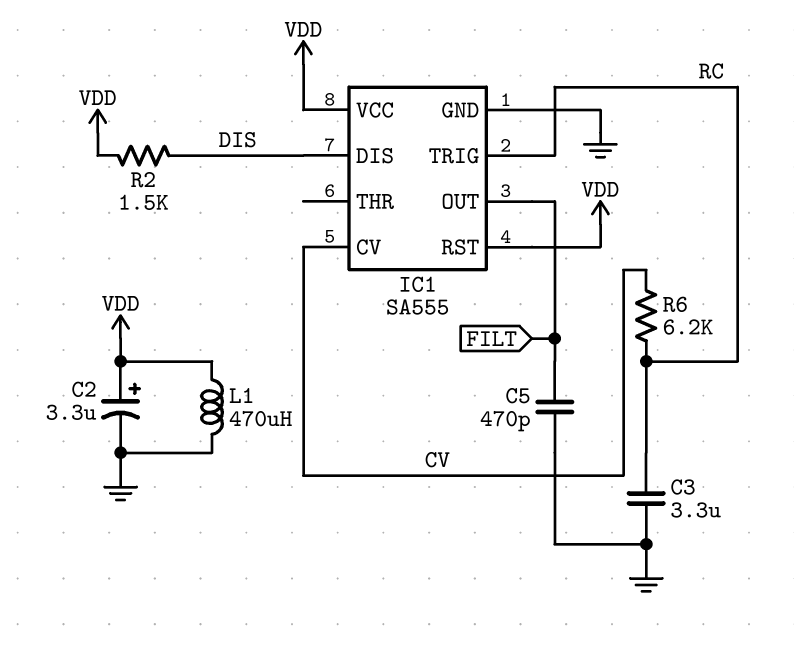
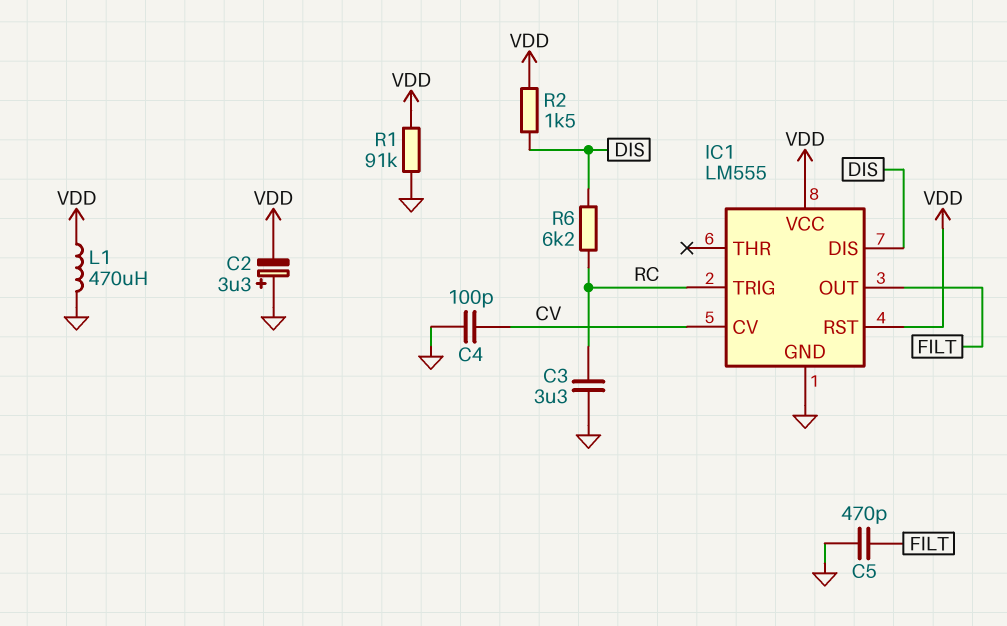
C2: 3.3uF (plus VDD, minus GND) -> 3.3uF (plus GND, minus VDD)
C4: none -> 100pF (CV, GND)
IC1: SA555 -> LM555
R1: none -> 91k (GND, VDD)
R6: 6.2k (CV, RC) -> 6.2k (DIS, RC)

